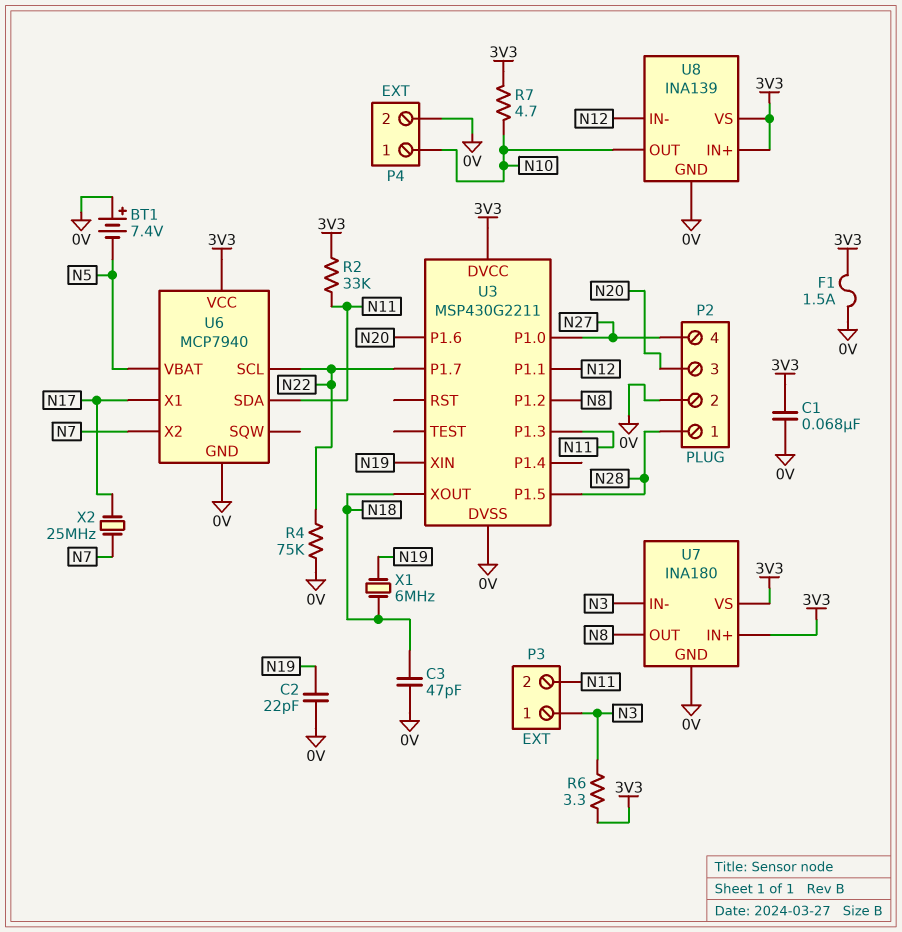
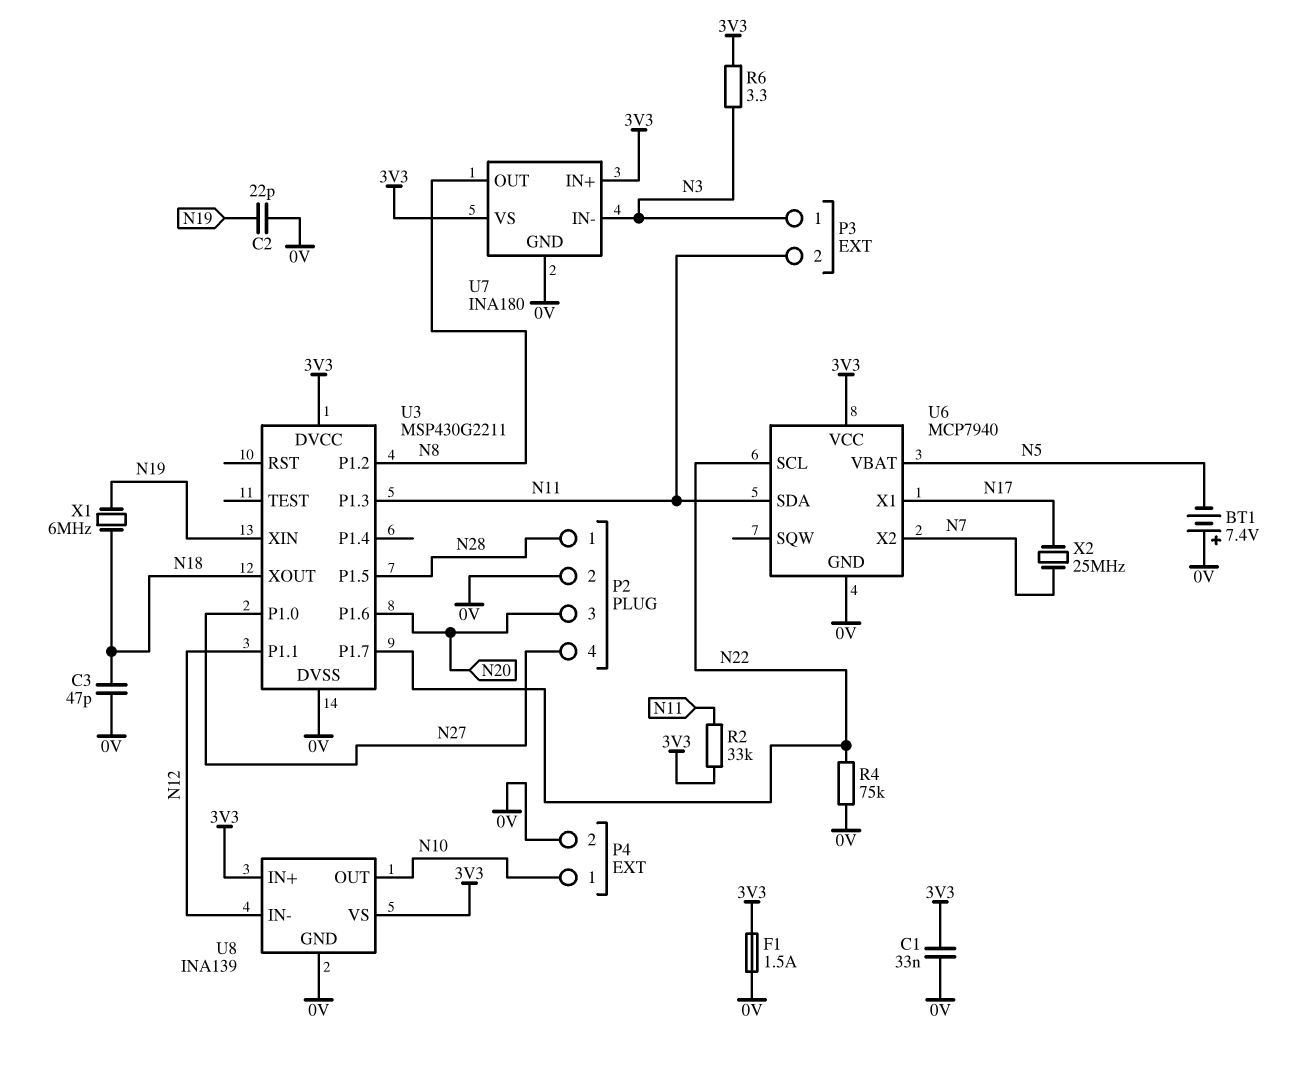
C1: 68nF (0V, 3V3) -> 33nF (0V, 3V3)
R7: 4.7 (3V3, N10) -> none

